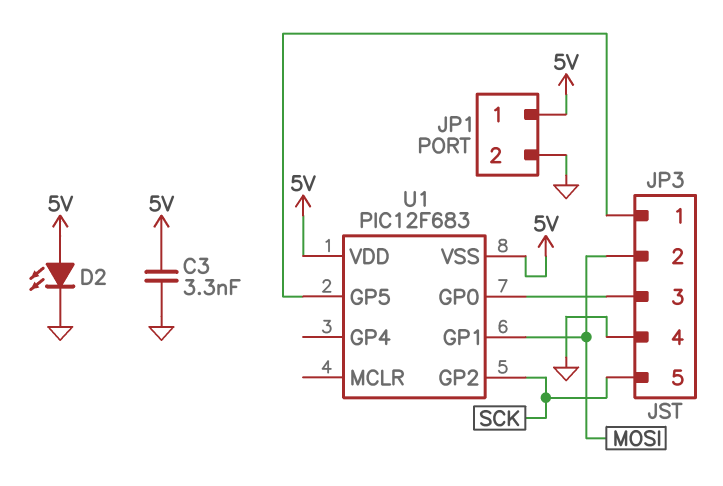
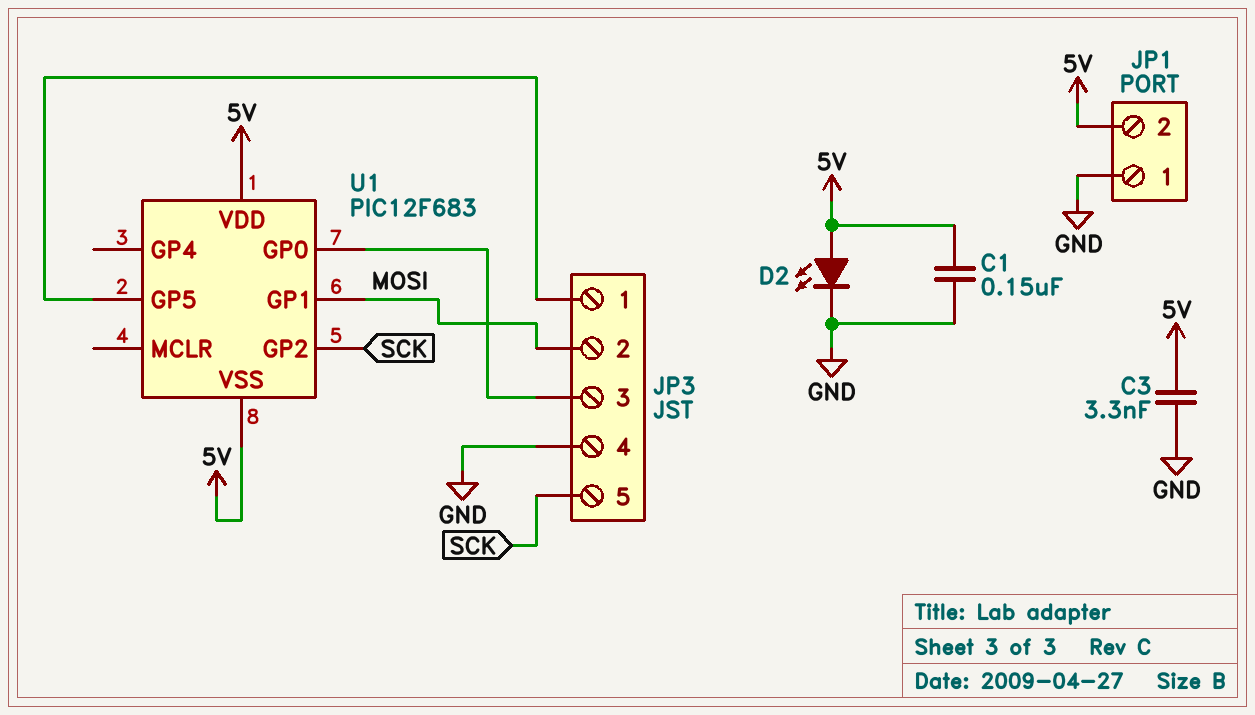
C1: none -> 150nF (5V, GND)
JP1 pin 1: 5V -> GND
JP1 pin 2: GND -> 5V

